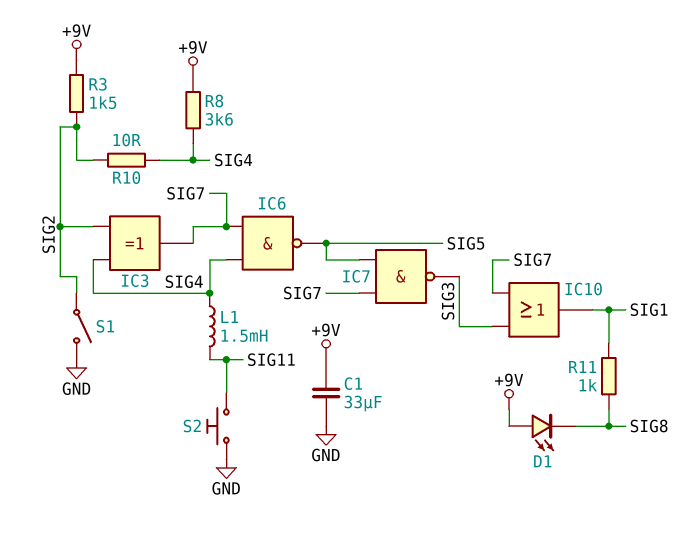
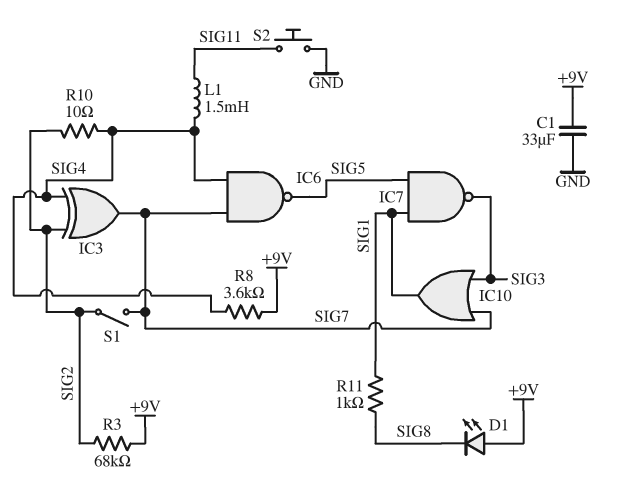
IC7: NAND (in SIG5, in SIG7, out SIG3) -> NAND (in SIG1, in SIG5, out SIG3)
R3: 1.5k (+9V, SIG2) -> 68k (+9V, SIG2)
S1: switch (GND, SIG2) -> switch (SIG2, SIG7)

